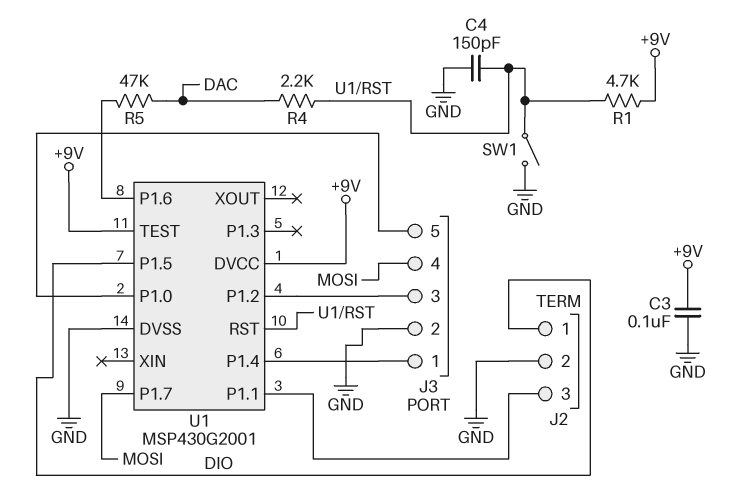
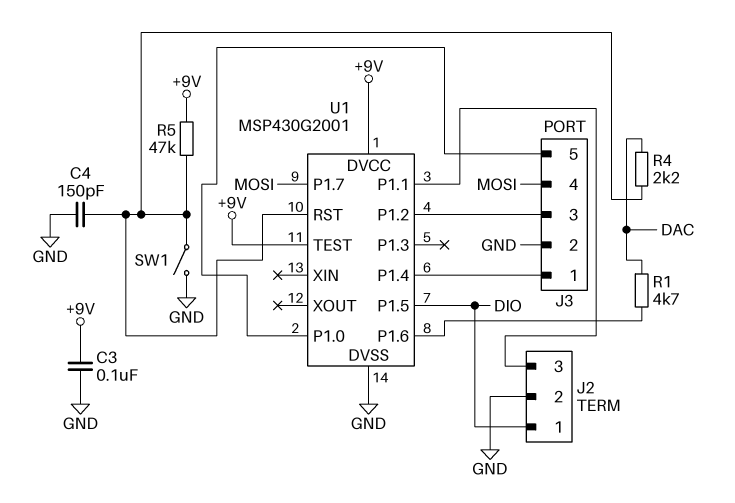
R1: 4.7k (+9V, U1/RST) -> 4.7k (DAC, U1/P1.6)
R5: 47k (DAC, U1/P1.6) -> 47k (+9V, U1/RST)

